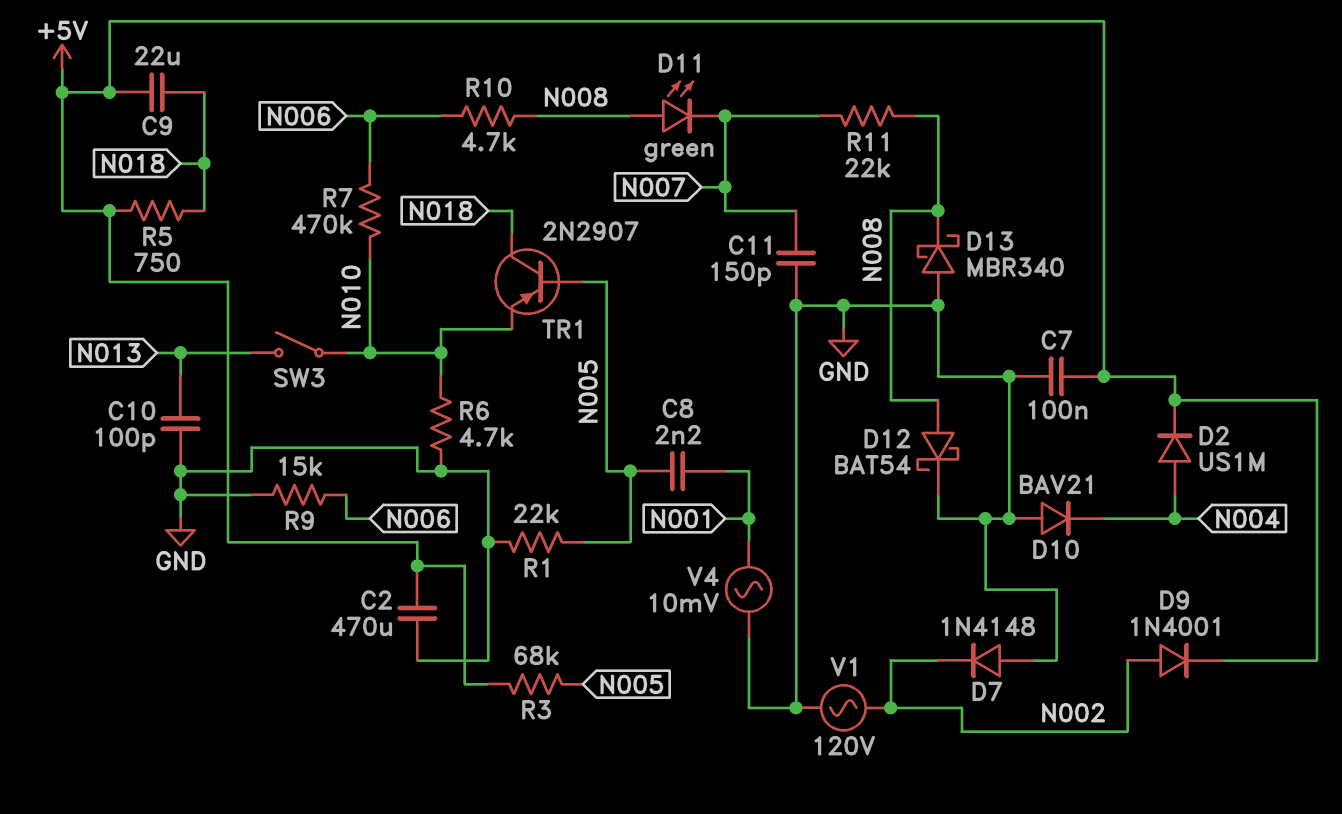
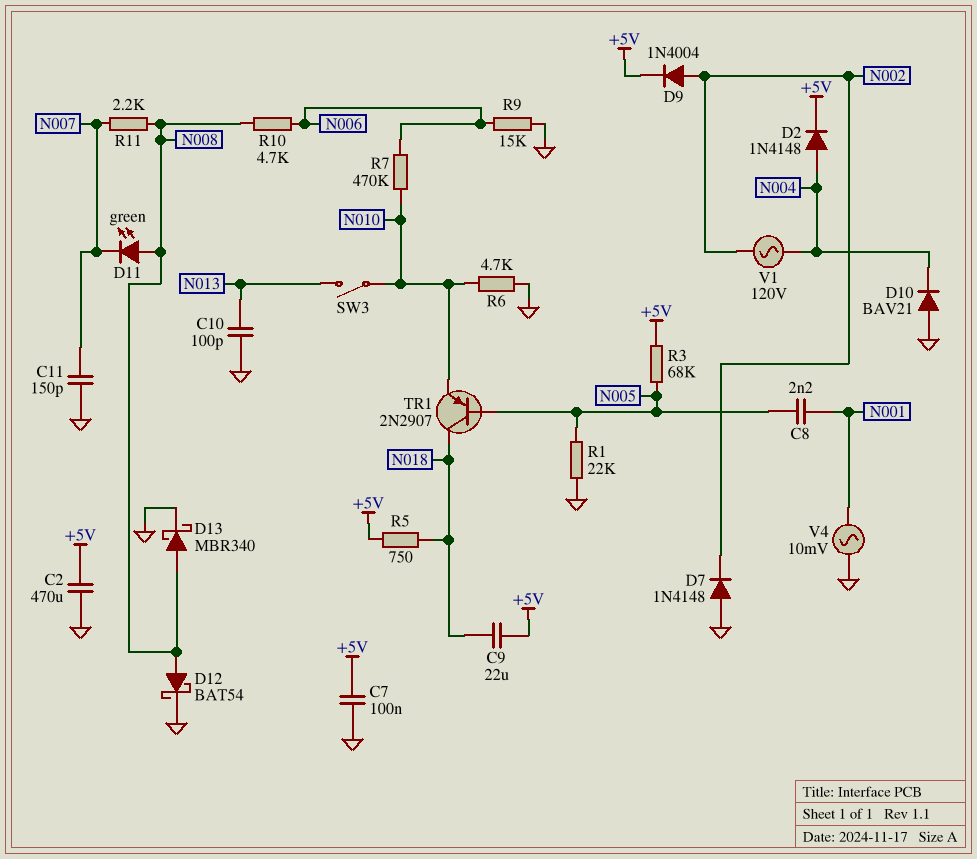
D2: diode US1M (A N004, K +5V) -> diode 1N4148 (A N004, K +5V)
D9: diode 1N4001 (A N002, K +5V) -> diode 1N4004 (A N002, K +5V)
D13: schottky MBR340 (A GND, K N008) -> schottky MBR340 (A N008, K GND)
R11: 22k (N007, N008) -> 2.2k (N007, N008)
V1: AC 120V (GND, N002) -> AC 120V (N002, N004)

